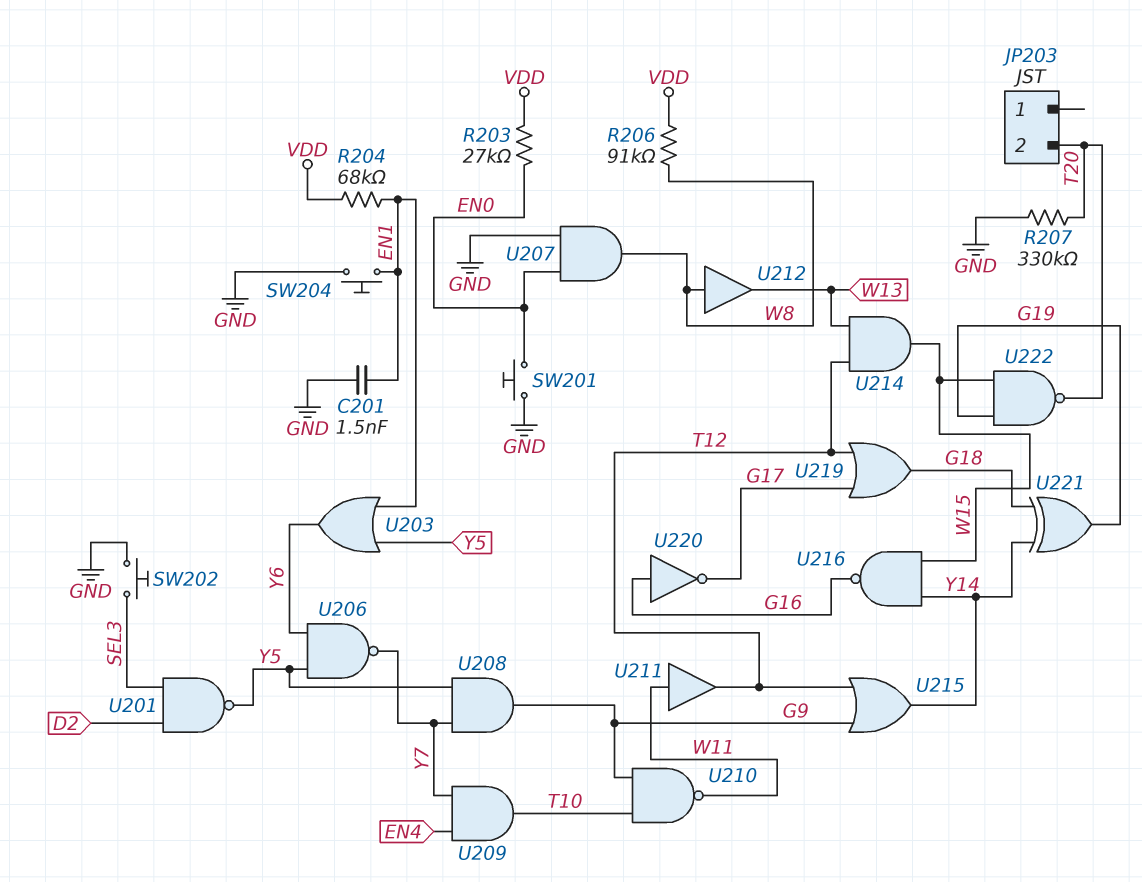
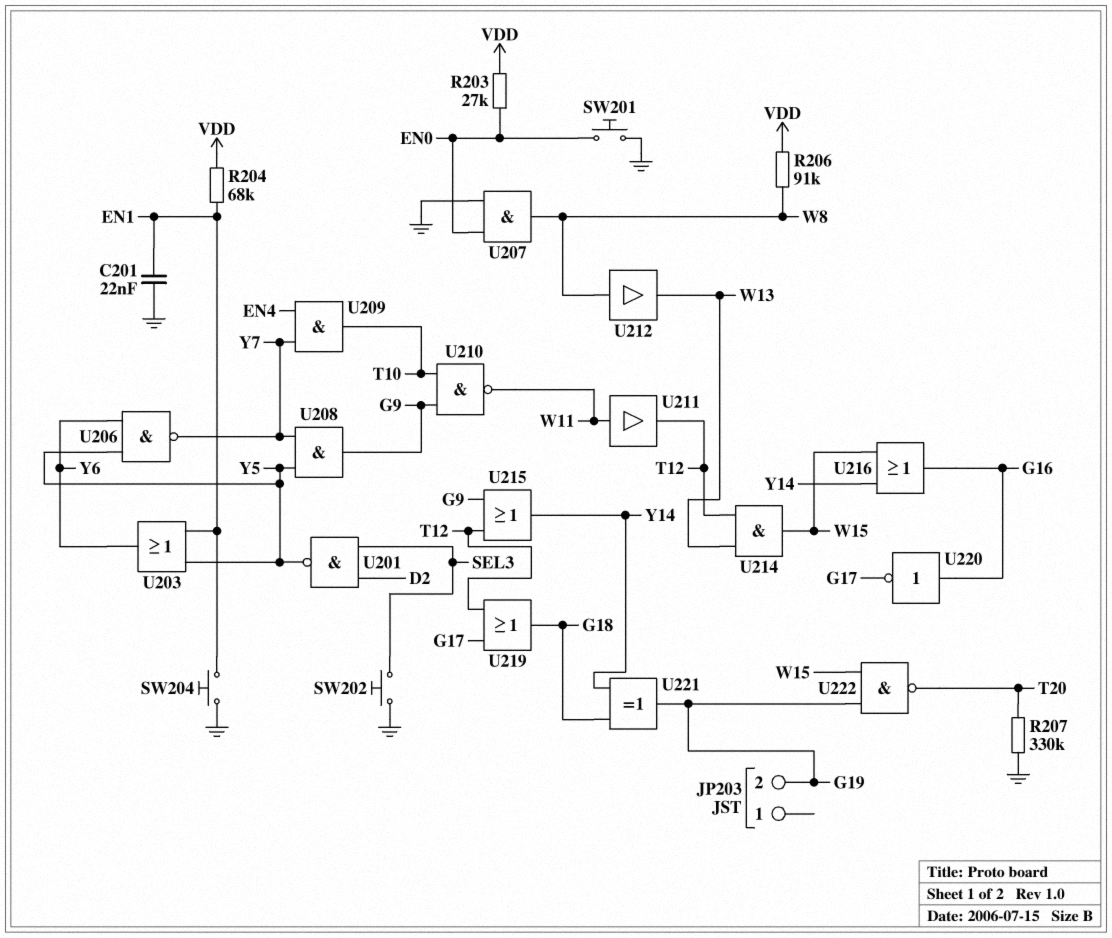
C201: 1.5nF (EN1, GND) -> 22nF (EN1, GND)
JP203 pin 2: T20 -> G19
U216: NAND (in W15, in Y14, out G16) -> OR (in W15, in Y14, out G16)

